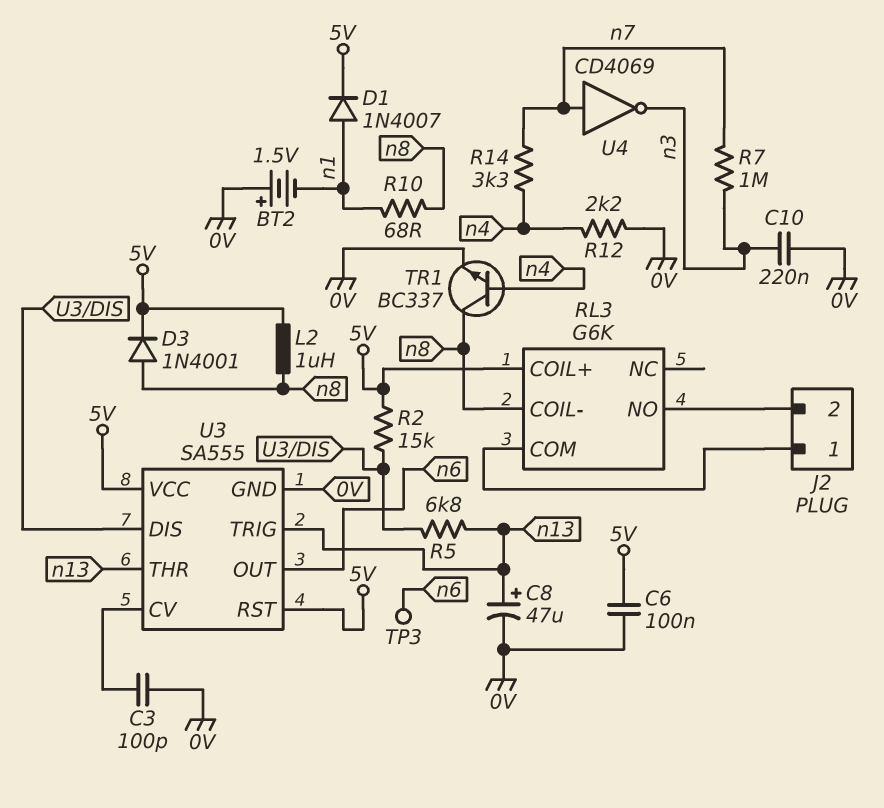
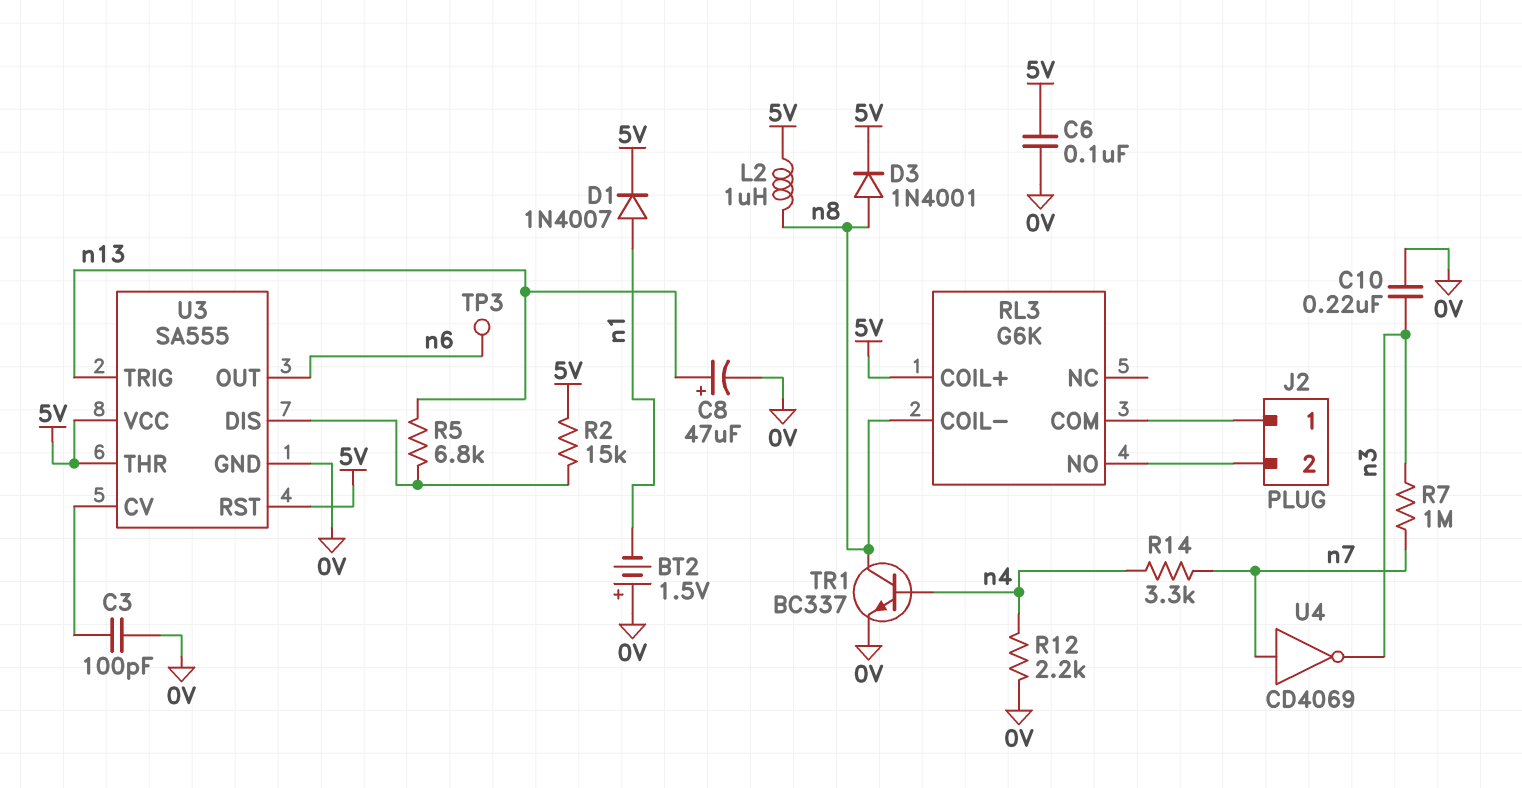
R10: 68 (n1, n8) -> none
U3 pin THR: n13 -> 5V

